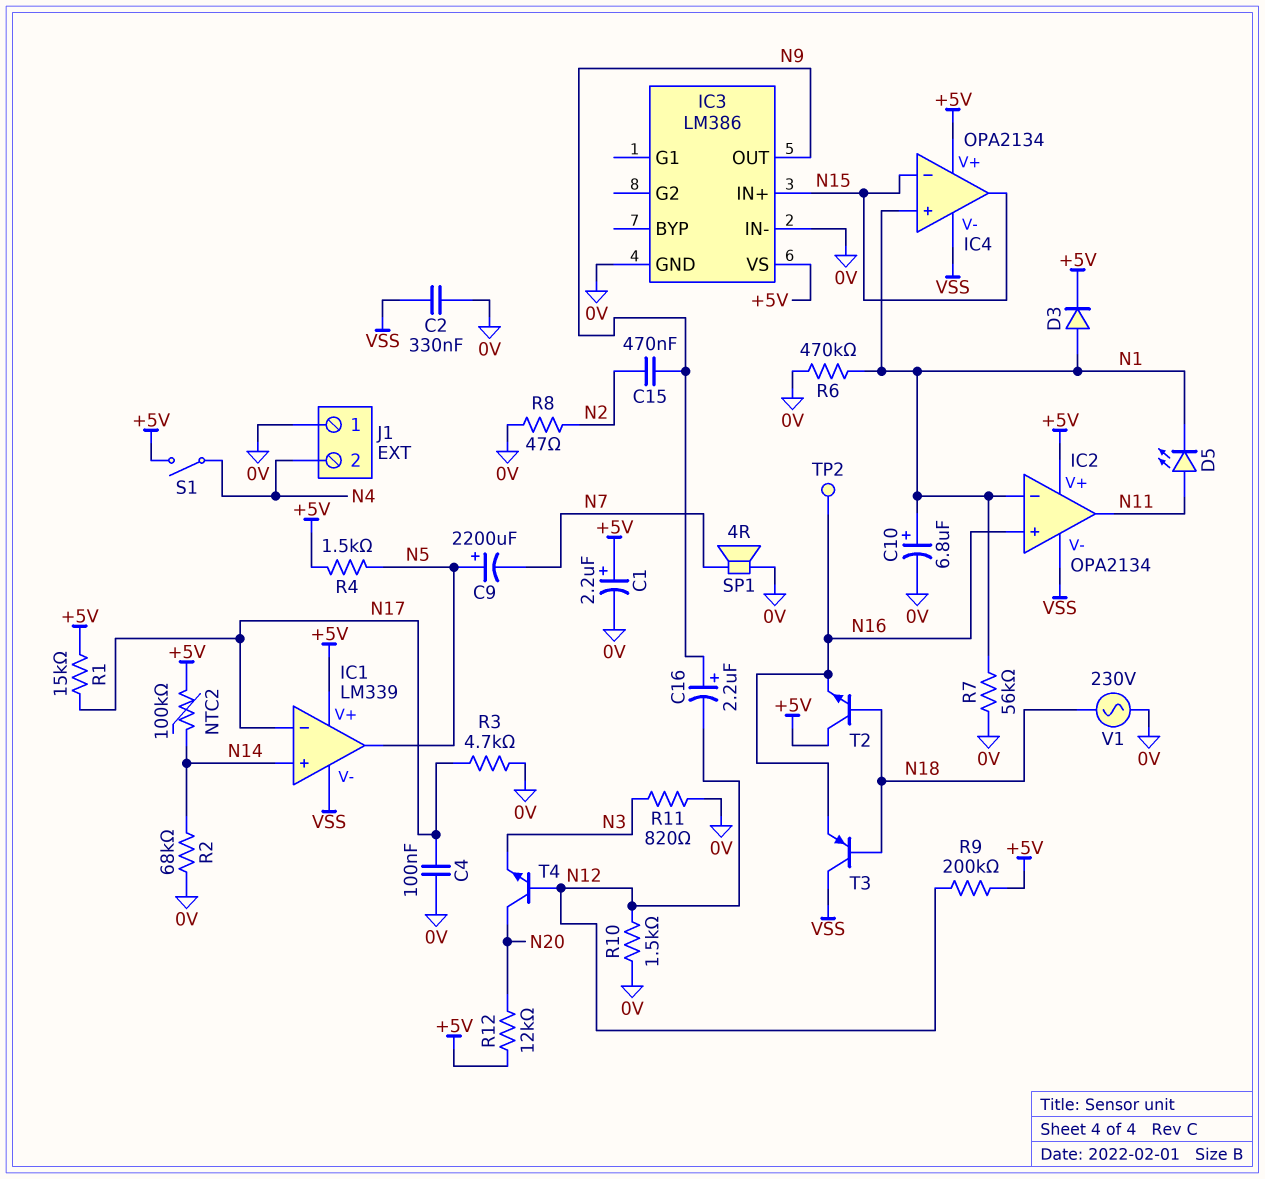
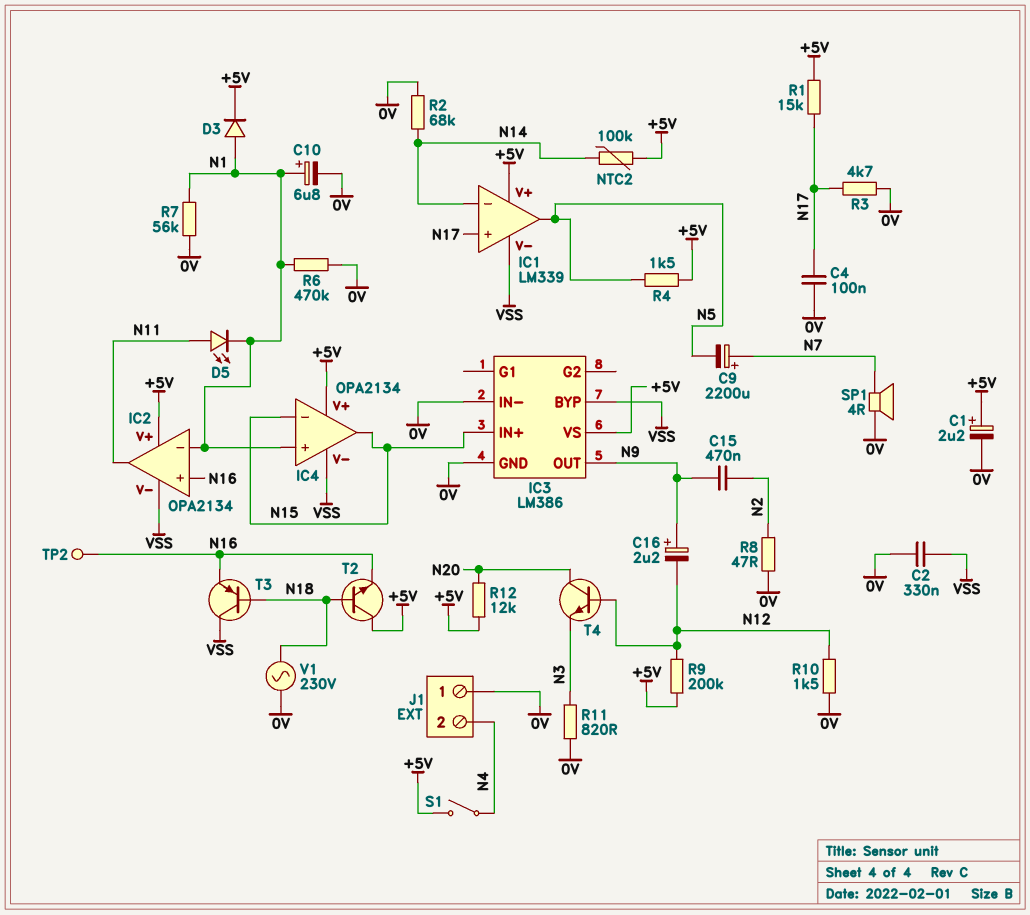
C9: 2200uF (plus N5, minus N7) -> 2200uF (plus N7, minus N5)
IC1 pin in+: N14 -> N17
IC1 pin in-: N17 -> N14
IC3 pin BYP: none -> VSS

